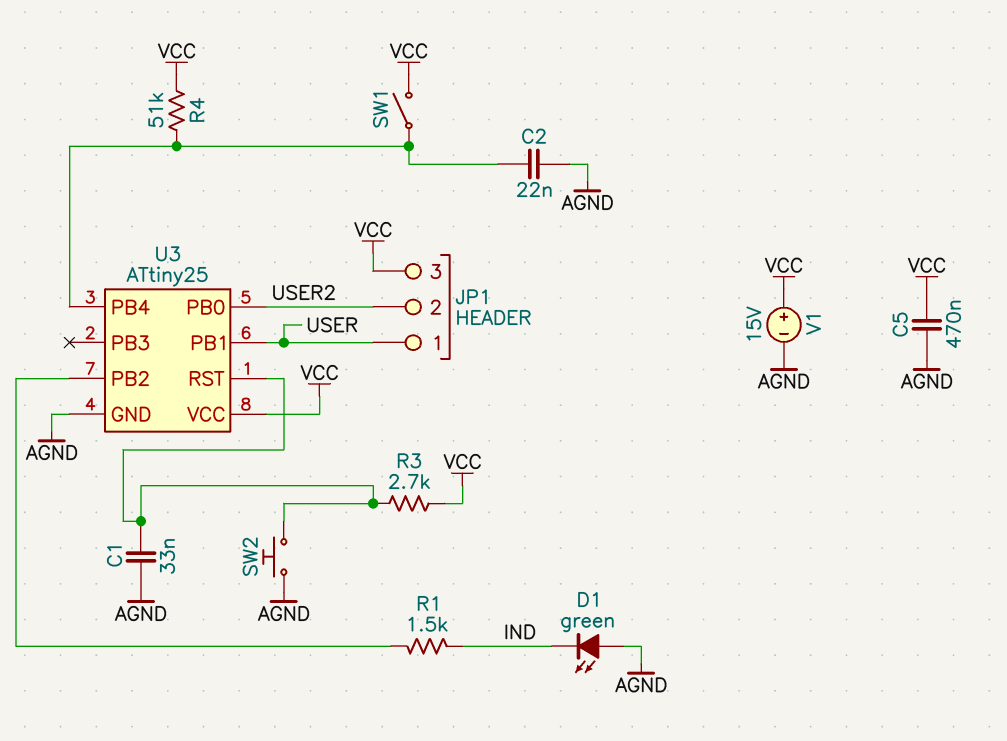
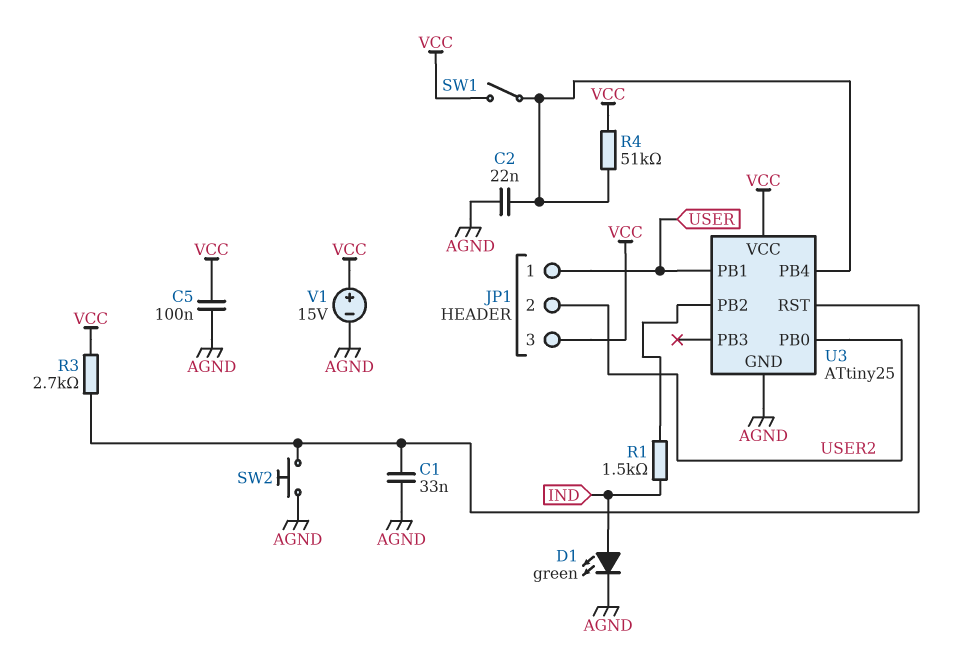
C5: 470nF (AGND, VCC) -> 100nF (AGND, VCC)
D1: LED green (A AGND, K IND) -> LED green (A IND, K AGND)

